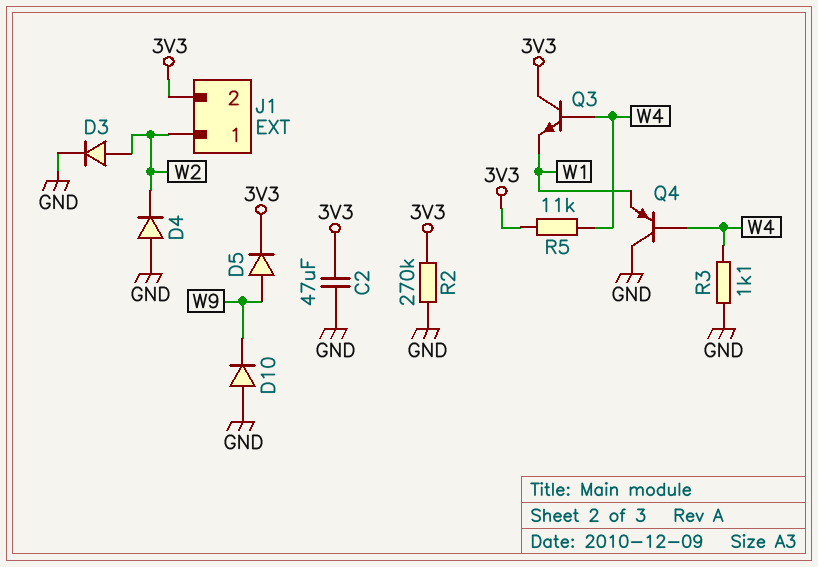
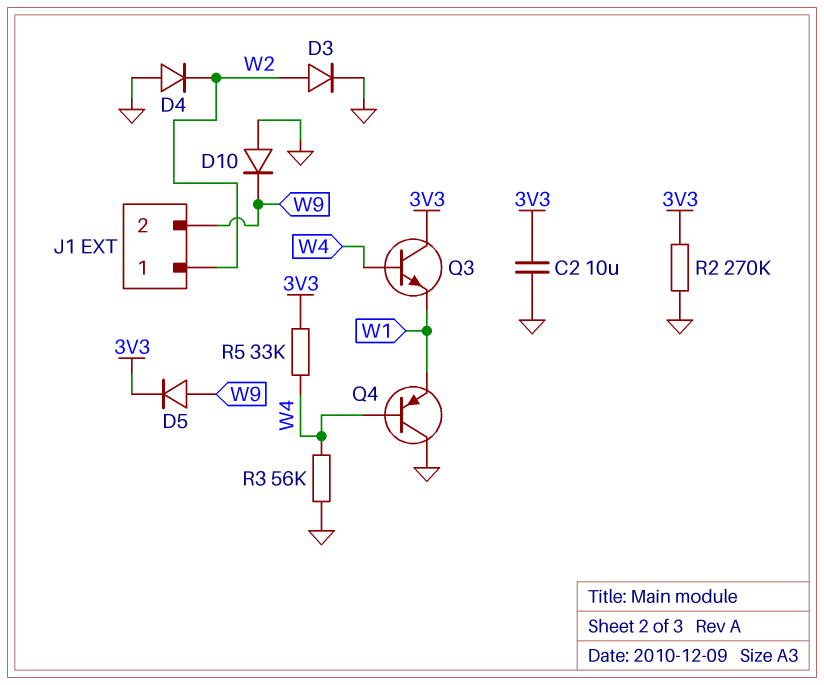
C2: 47uF (3V3, GND) -> 10uF (3V3, GND)
J1 pin 2: 3V3 -> W9
R3: 1.1k (GND, W4) -> 56k (GND, W4)
R5: 11k (3V3, W4) -> 33k (3V3, W4)

